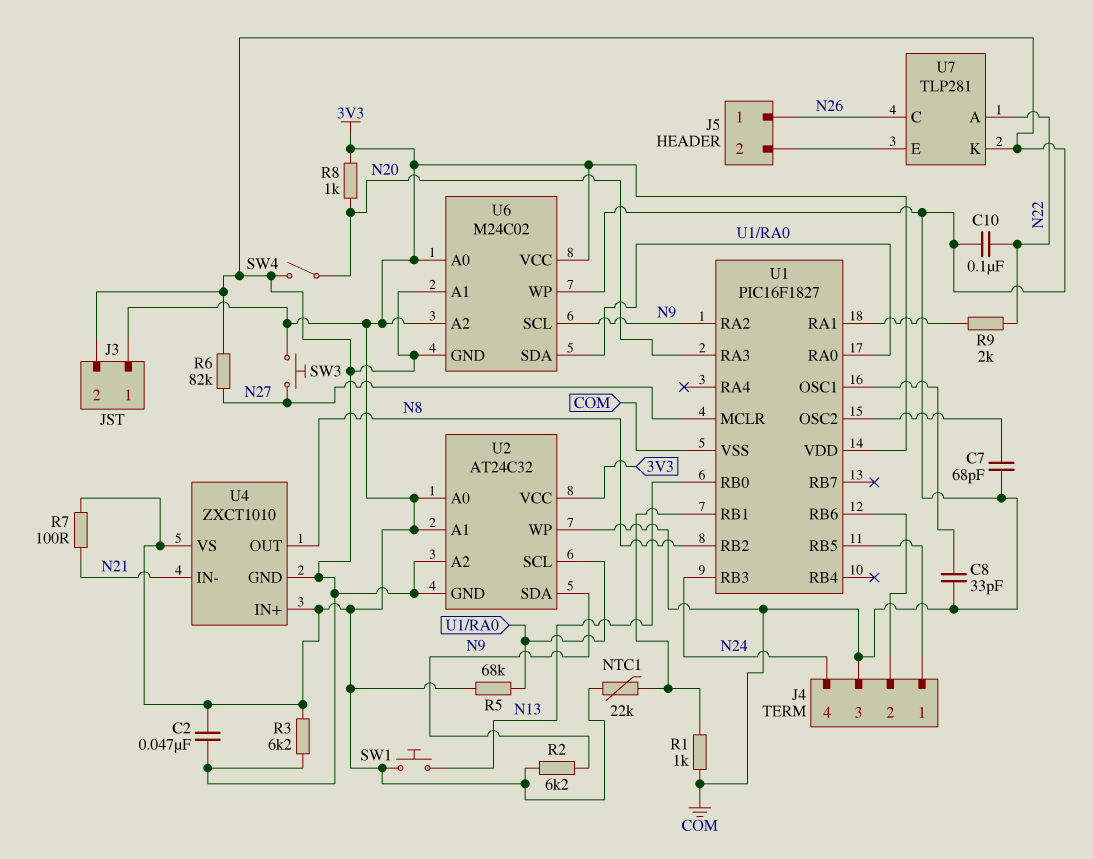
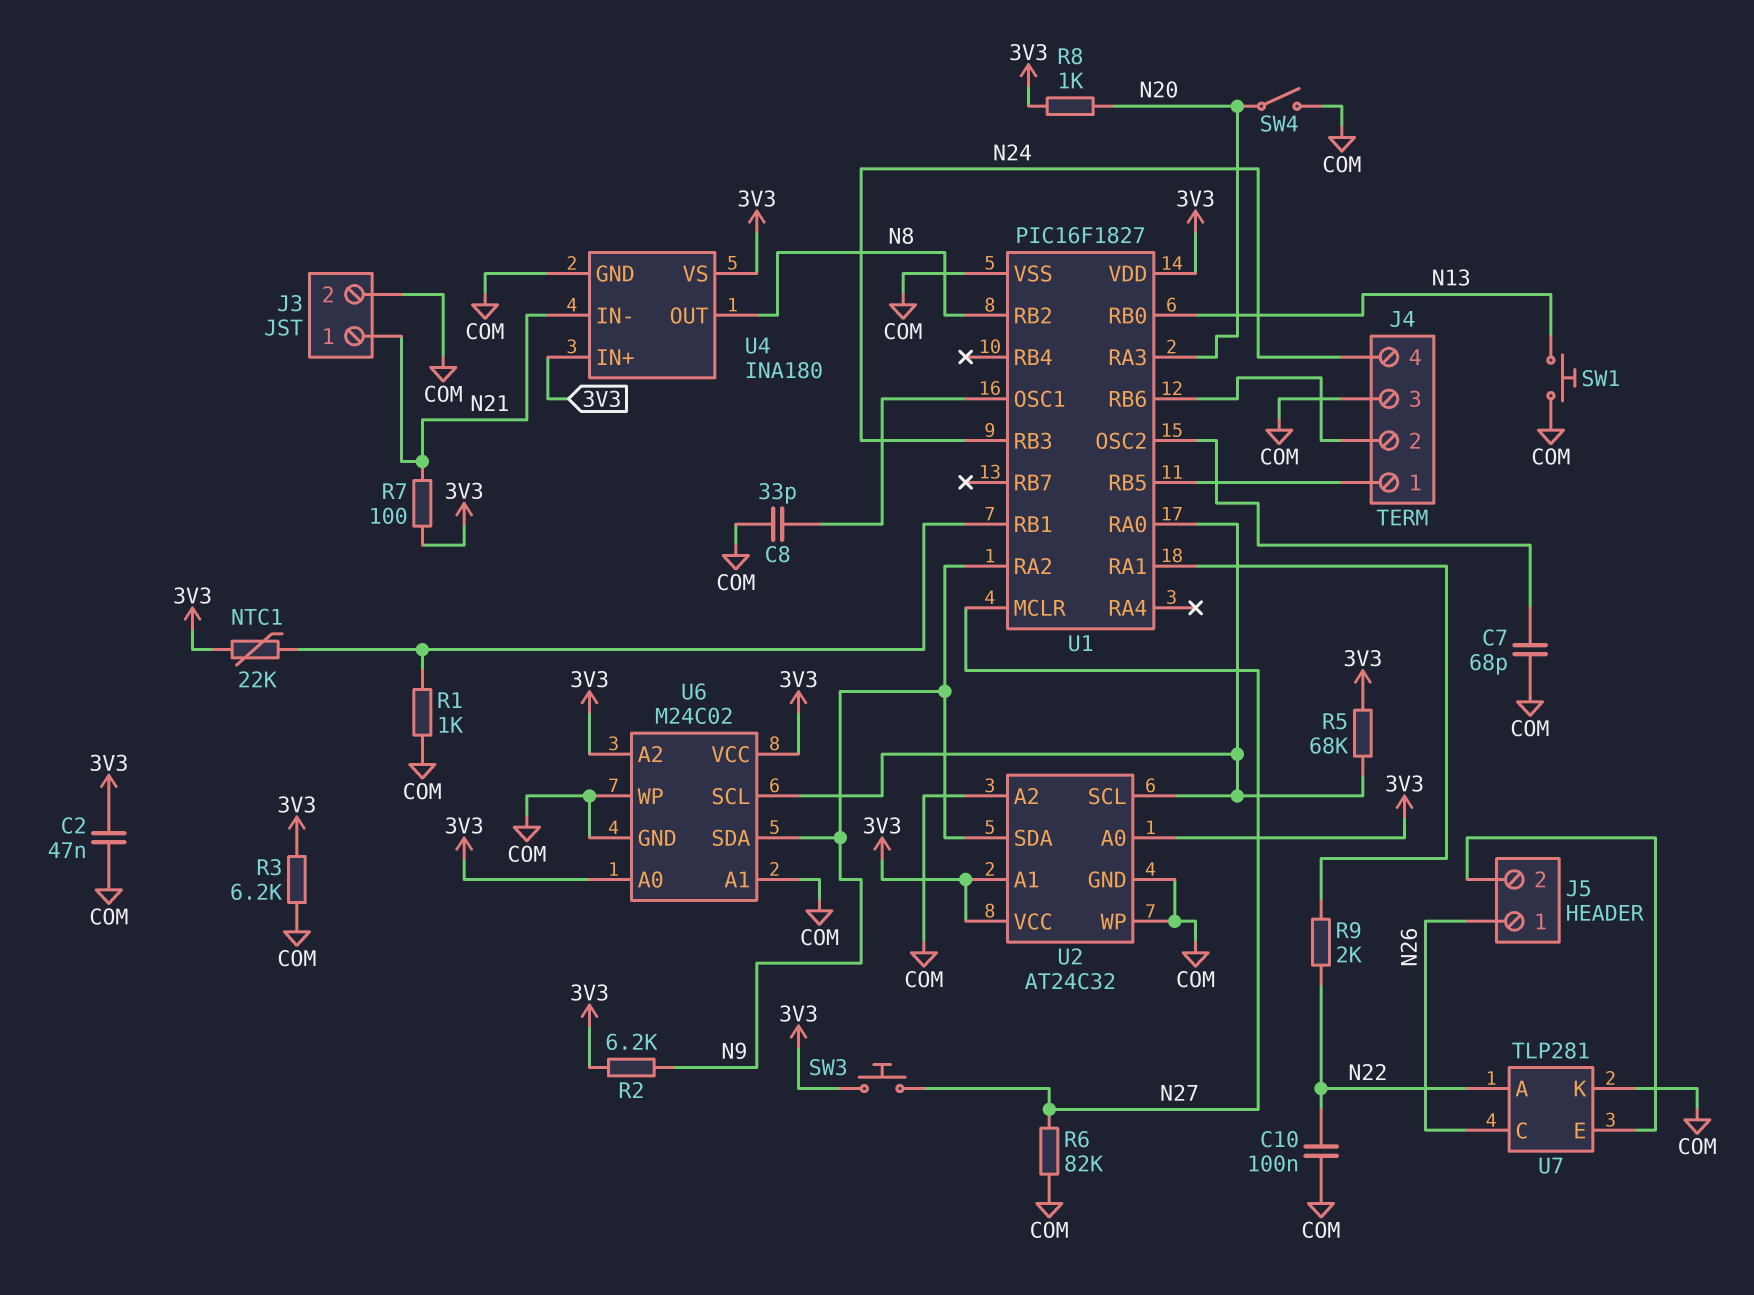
J3 pin 1: 3V3 -> N21
SW1: button (3V3, N13) -> button (COM, N13)
U4: ZXCT1010 -> INA180
U6 pin SCL: N9 -> U1/RA0
U6 pin SDA: U1/RA0 -> N9

